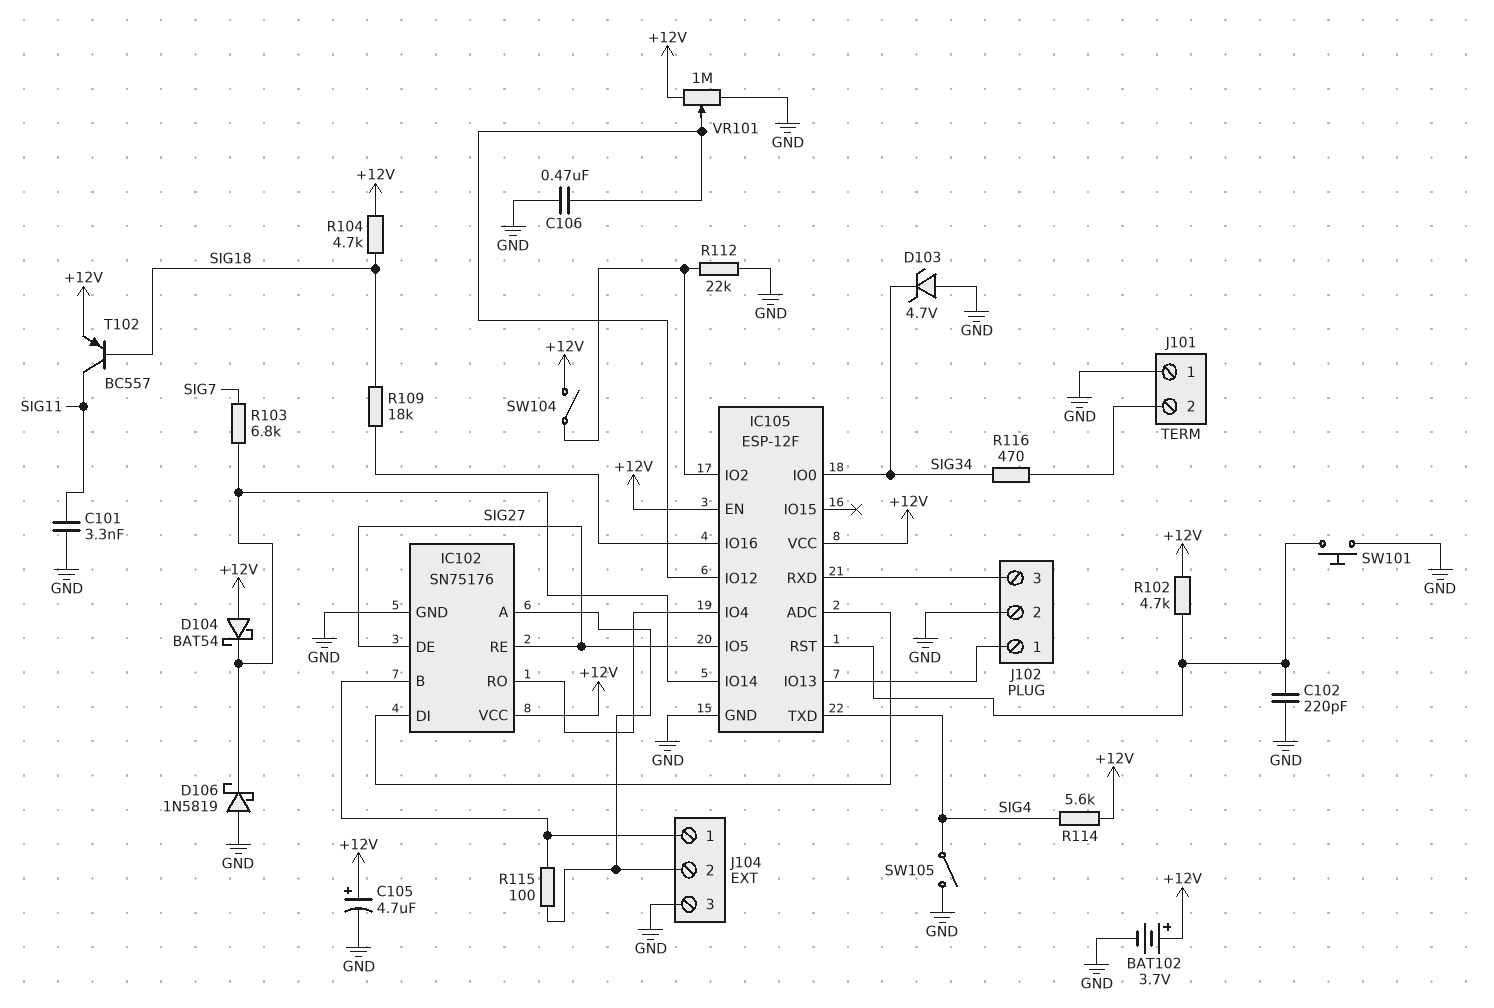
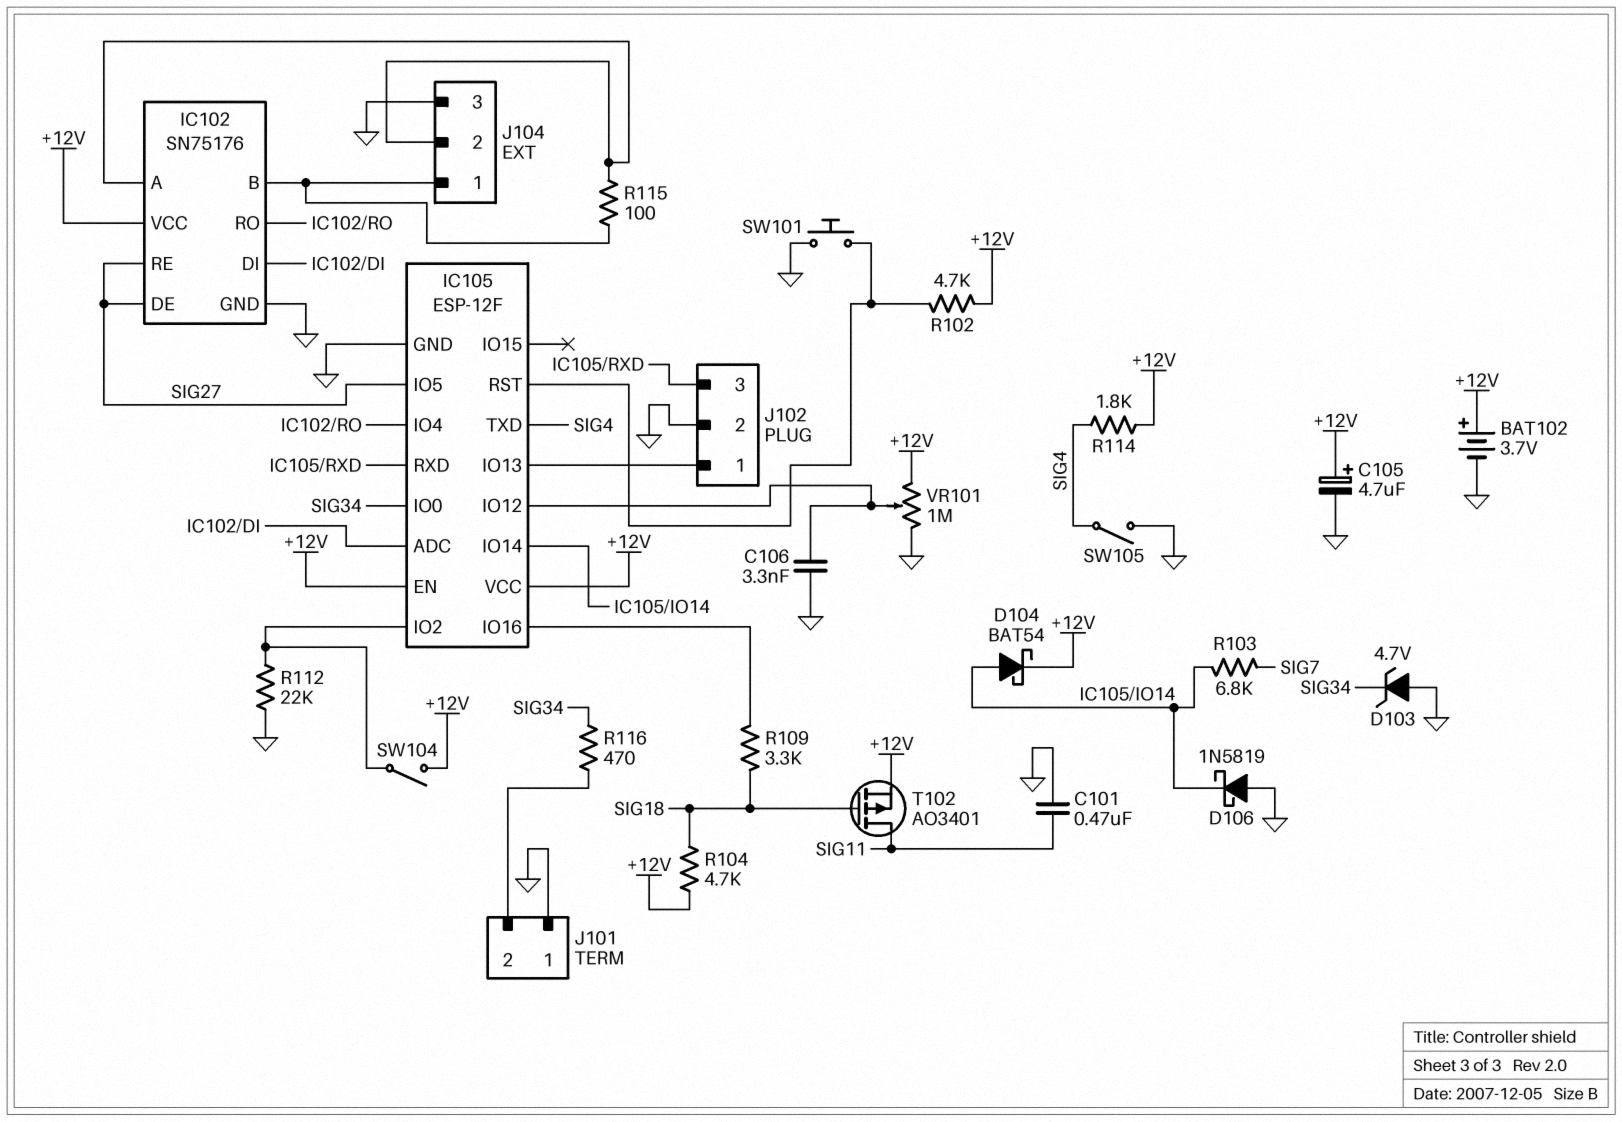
C101: 3.3nF (GND, SIG11) -> 470nF (GND, SIG11)
C102: 220pF (GND, IC105/RST) -> none
C106: 470nF (GND, IC105/IO12) -> 3.3nF (GND, IC105/IO12)
D104: schottky BAT54 (A +12V, K IC105/IO14) -> schottky BAT54 (A IC105/IO14, K +12V)
R109: 18k (IC105/IO16, SIG18) -> 3.3k (IC105/IO16, SIG18)
R114: 5.6k (+12V, SIG4) -> 1.8k (+12V, SIG4)
T102: PNP BC557 (B SIG18, C SIG11, E +12V) -> PMOS AO3401 (G SIG18, D SIG11, S +12V)

